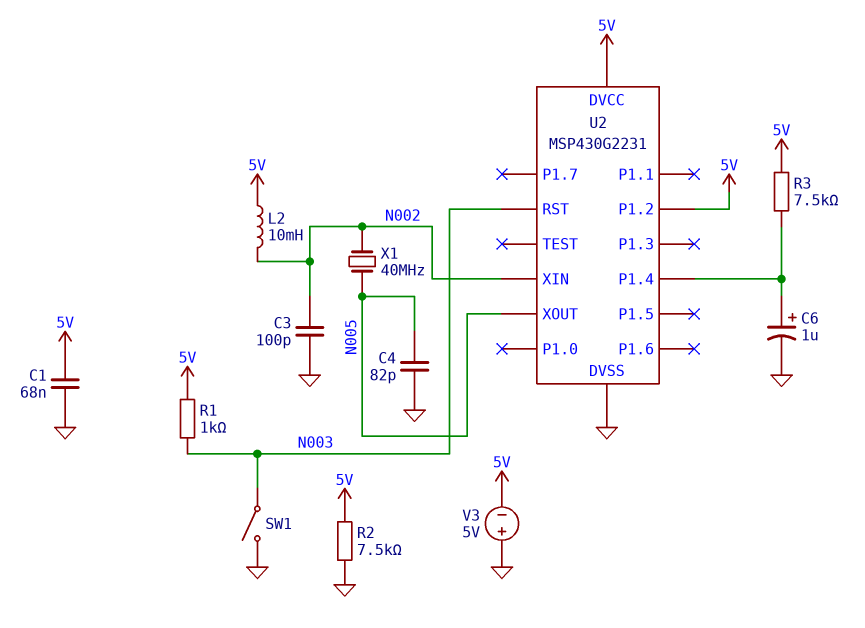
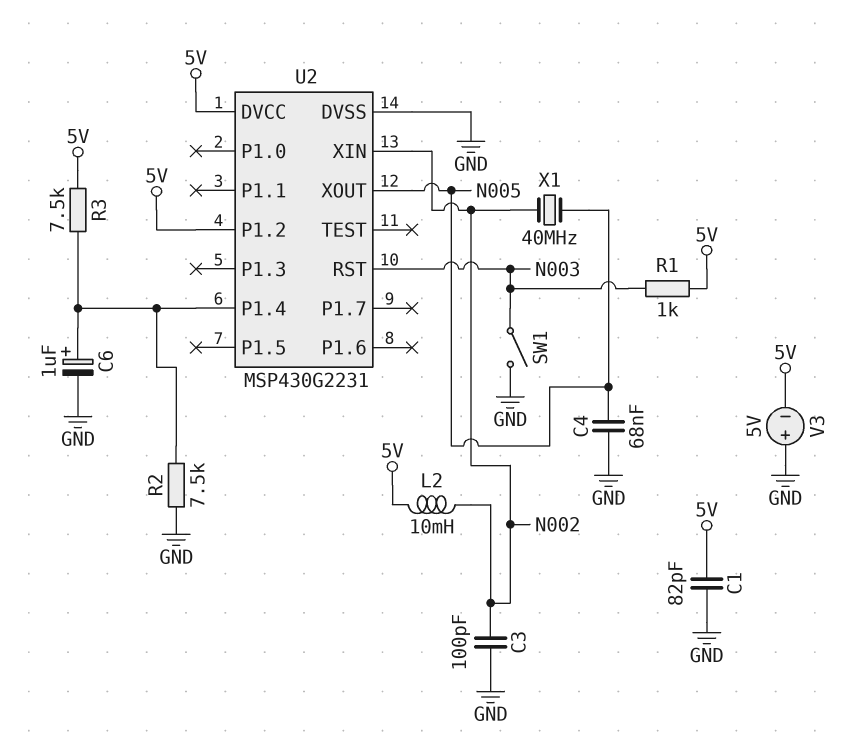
C1: 68nF (5V, GND) -> 82pF (5V, GND)
C4: 82pF (GND, N005) -> 68nF (GND, N005)
R2: 7.5k (5V, GND) -> 7.5k (GND, U2/P1.4)

